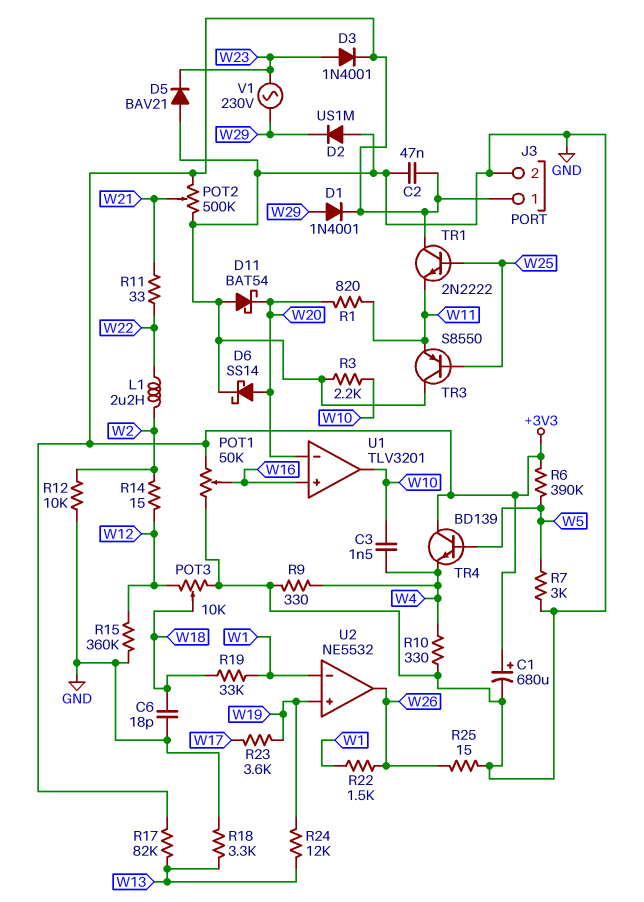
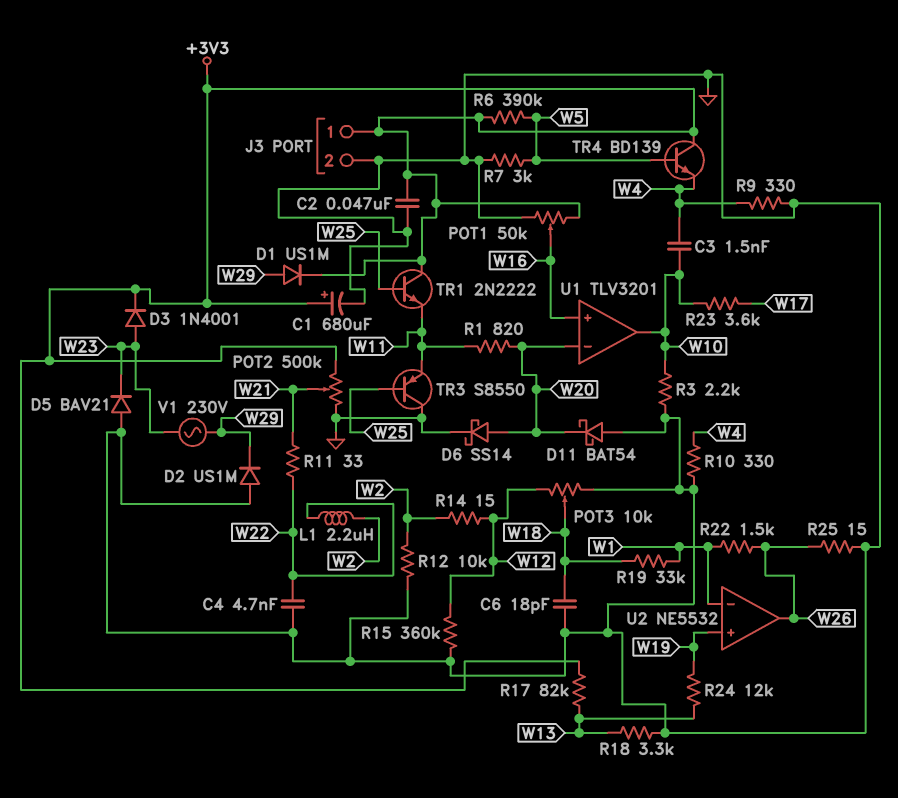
C4: none -> 4.7nF (GND, W22)
D1: diode 1N4001 (A W29, K +3V3) -> diode US1M (A W29, K +3V3)
R23: 3.6k (W17, W19) -> 3.6k (W10, W17)

